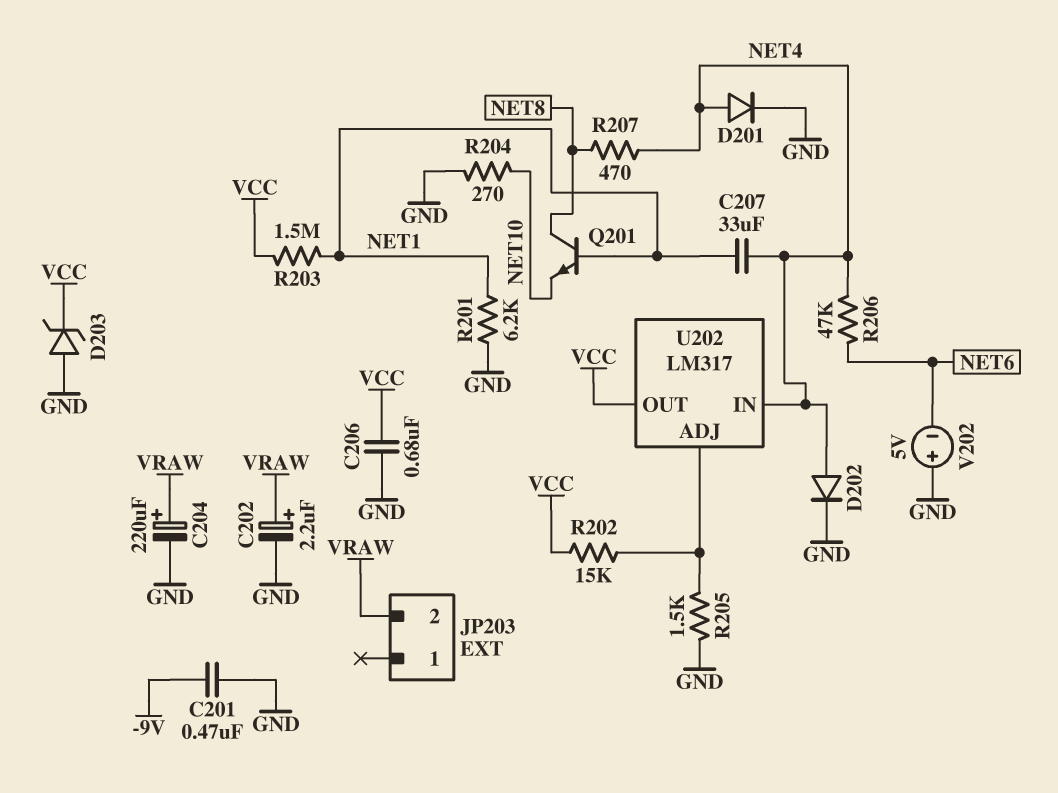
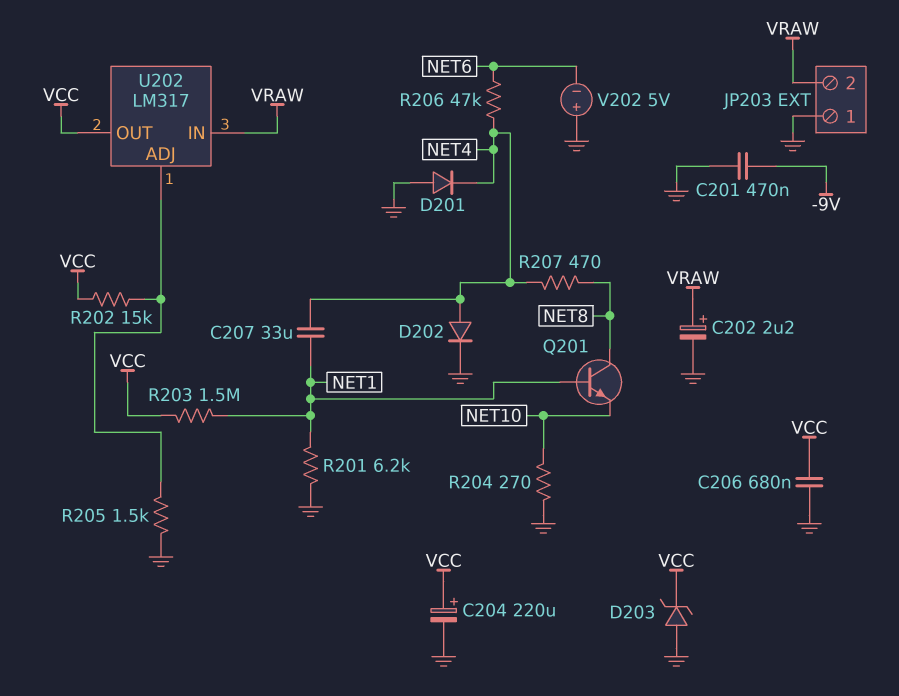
C204: 220uF (plus VRAW, minus GND) -> 220uF (plus VCC, minus GND)
D201: diode (A NET4, K GND) -> diode (A GND, K NET4)
JP203 pin 1: none -> GND
U202 pin IN: NET4 -> VRAW

